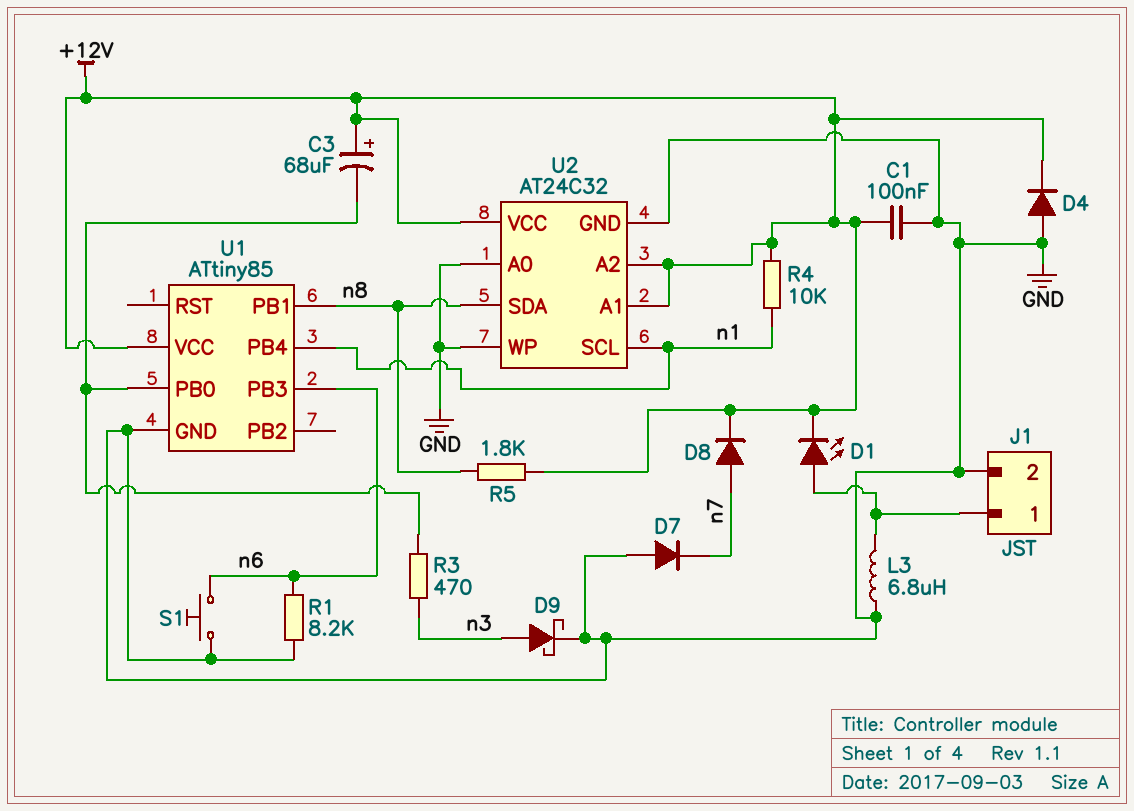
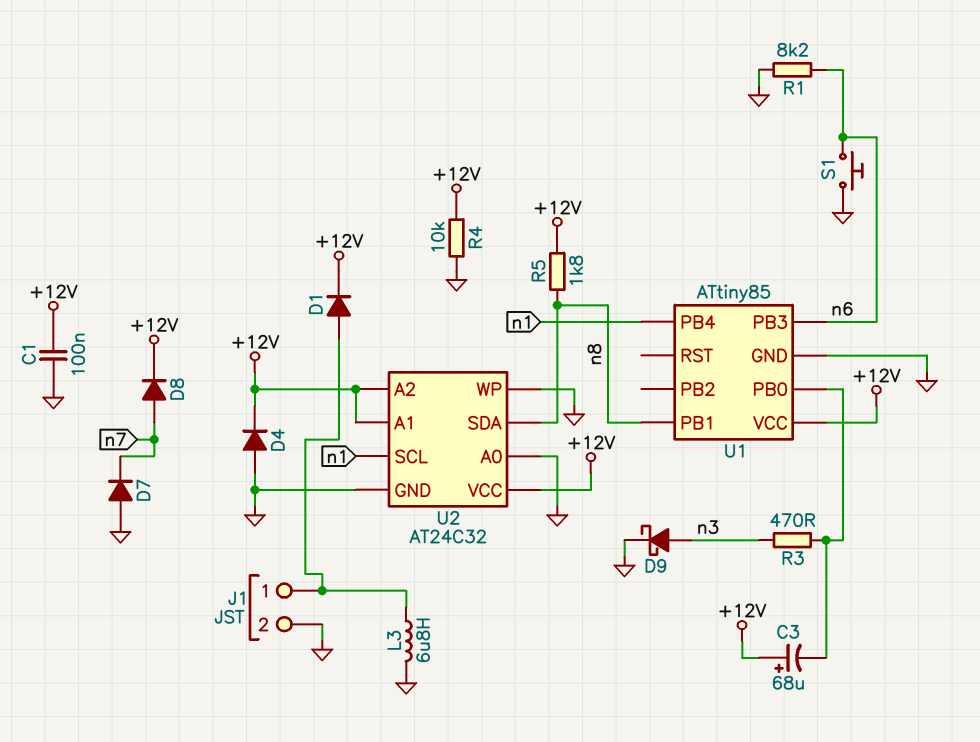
D1: LED (A J1/1, K +12V) -> diode (A J1/1, K +12V)
R4: 10k (+12V, n1) -> 10k (+12V, GND)

